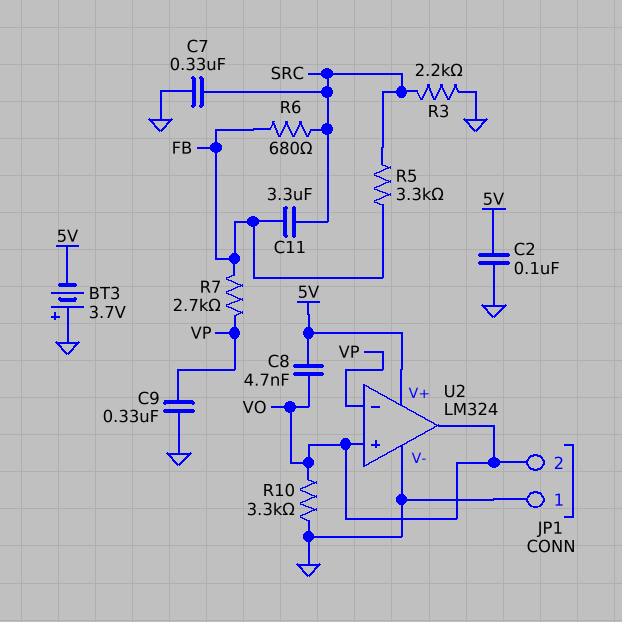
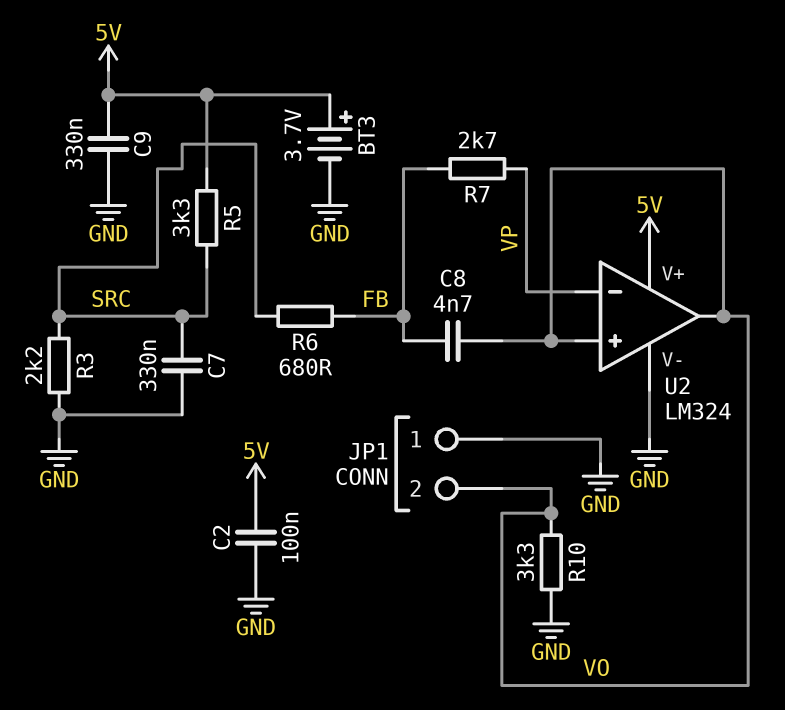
BT3: 3.7V (plus GND, minus 5V) -> 3.7V (plus 5V, minus GND)
C8: 4.7nF (5V, VO) -> 4.7nF (FB, VO)
C9: 330nF (GND, VP) -> 330nF (5V, GND)
C11: 3.3uF (FB, SRC) -> none
R5: 3.3k (FB, SRC) -> 3.3k (5V, SRC)

